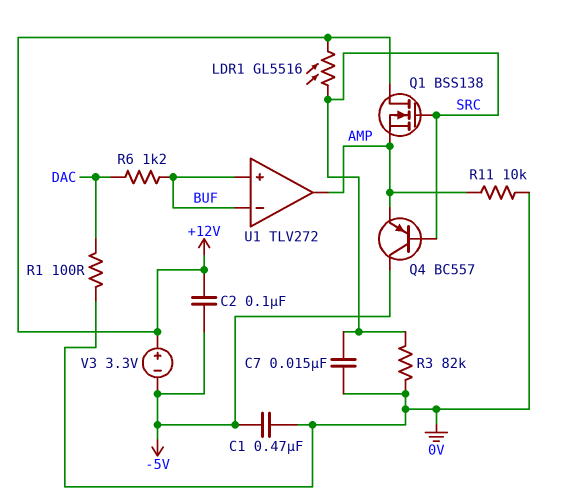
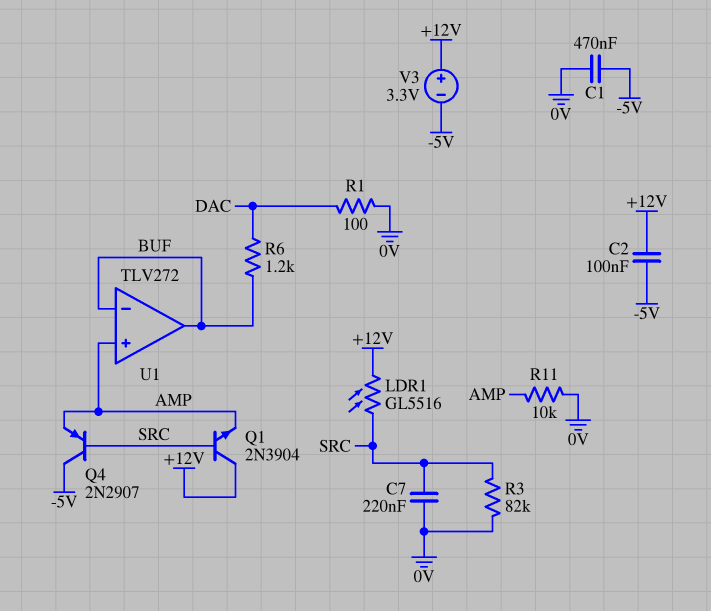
C7: 15nF (0V, SRC) -> 220nF (0V, SRC)
Q1: NMOS BSS138 (G SRC, D +12V, S AMP) -> NPN 2N3904 (B SRC, C +12V, E AMP)
Q4: PNP BC557 (B SRC, C -5V, E AMP) -> PNP 2N2907 (B SRC, C -5V, E AMP)
U1 pin in+: BUF -> AMP
U1 pin out: AMP -> BUF

